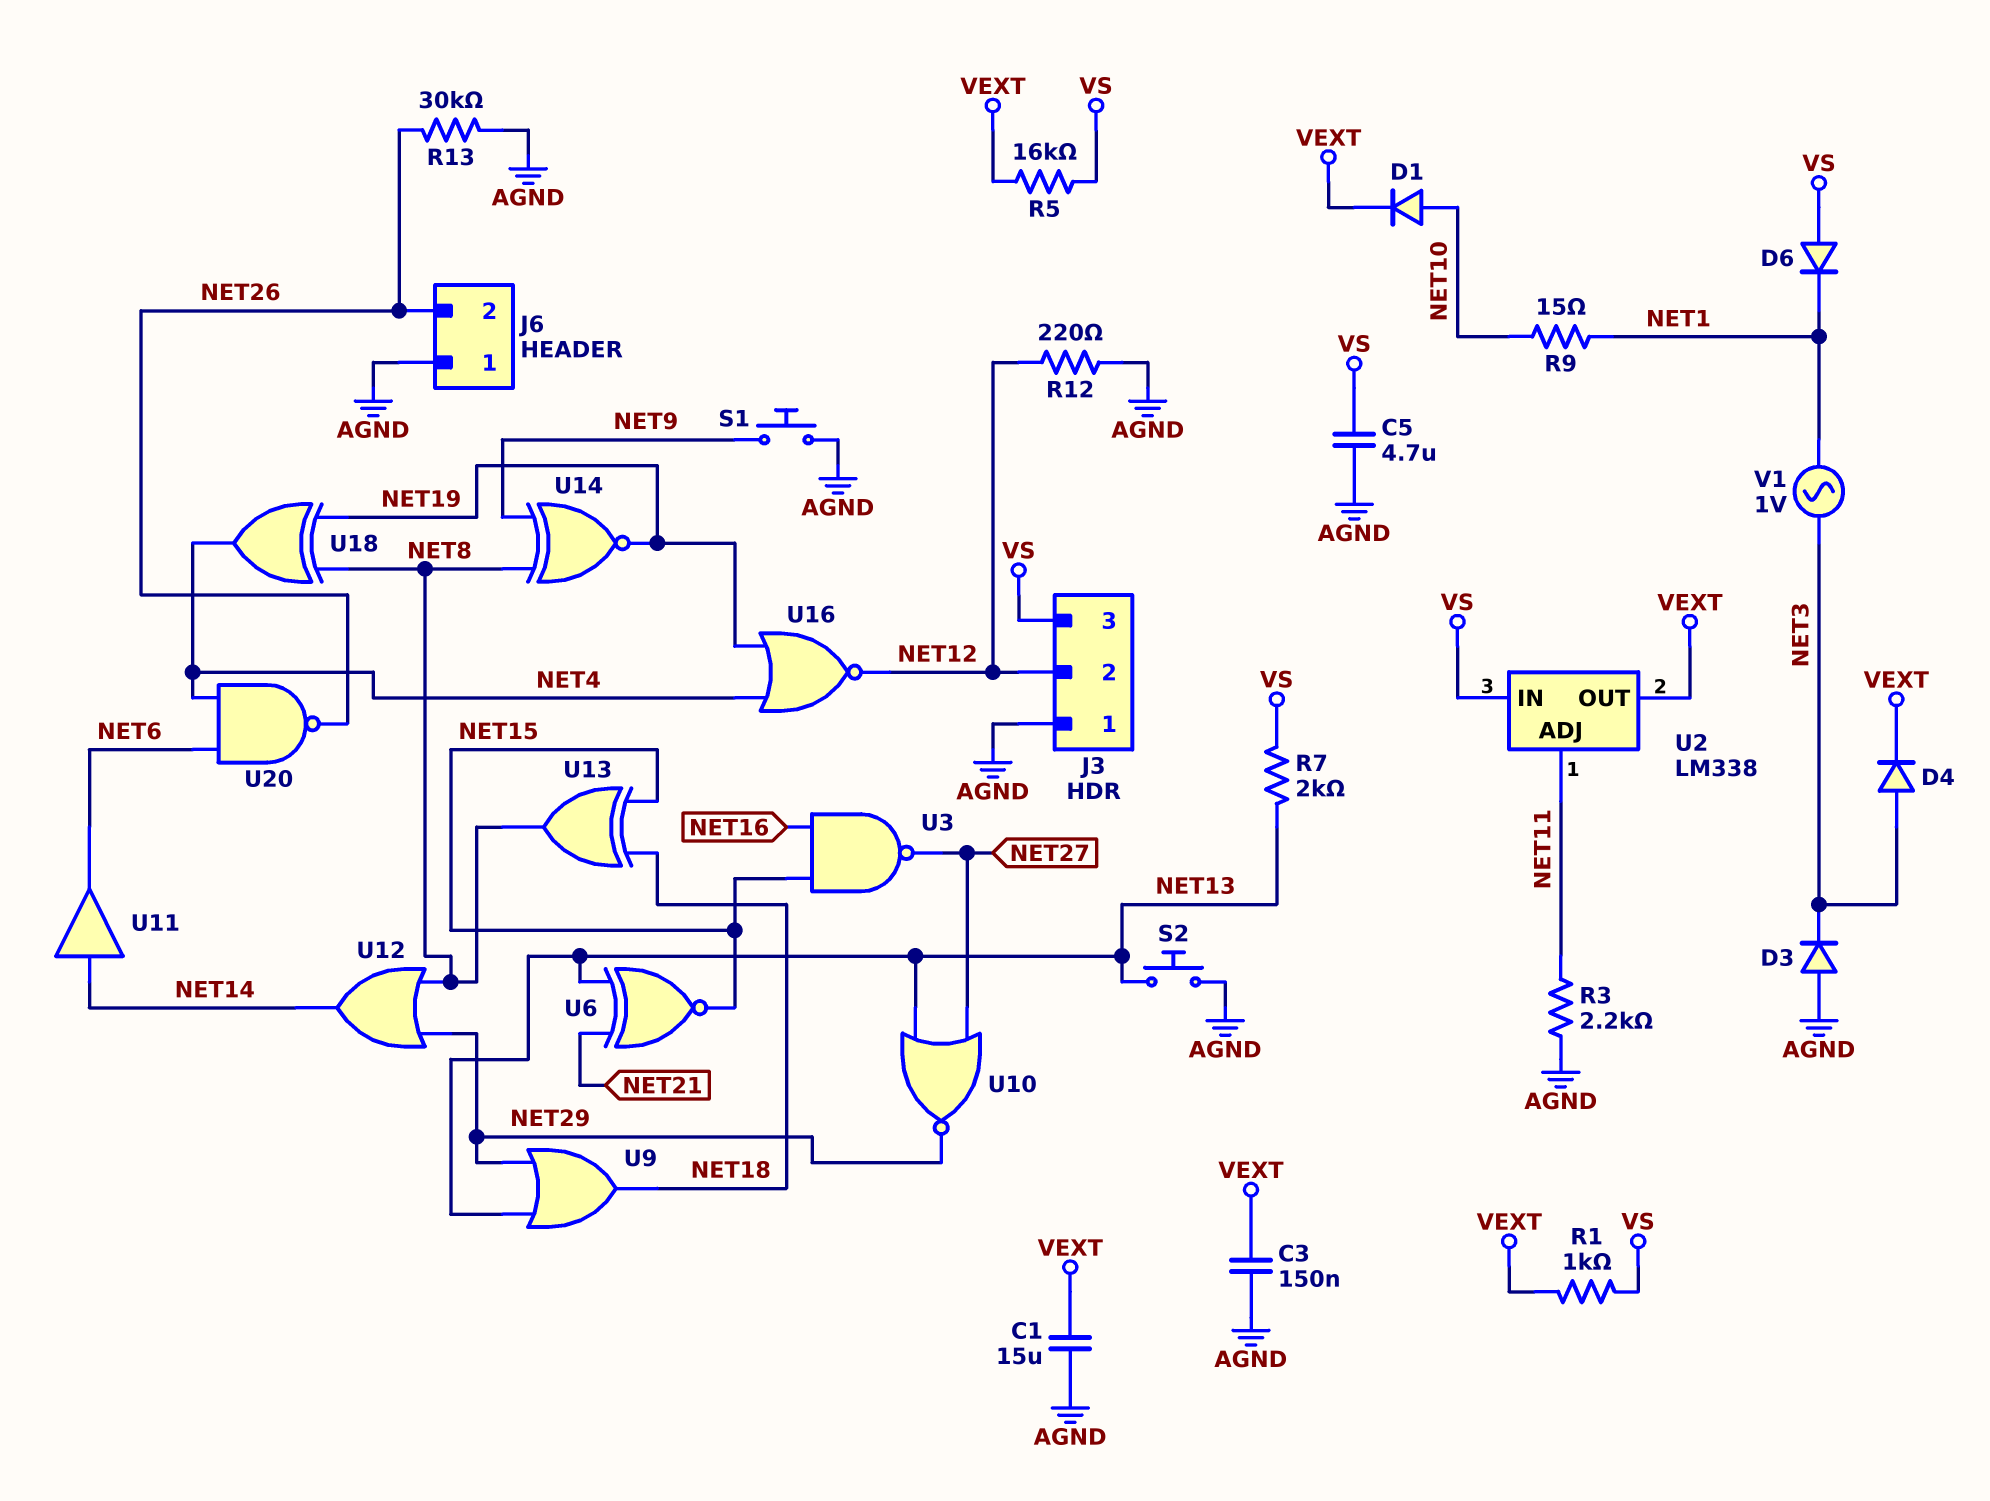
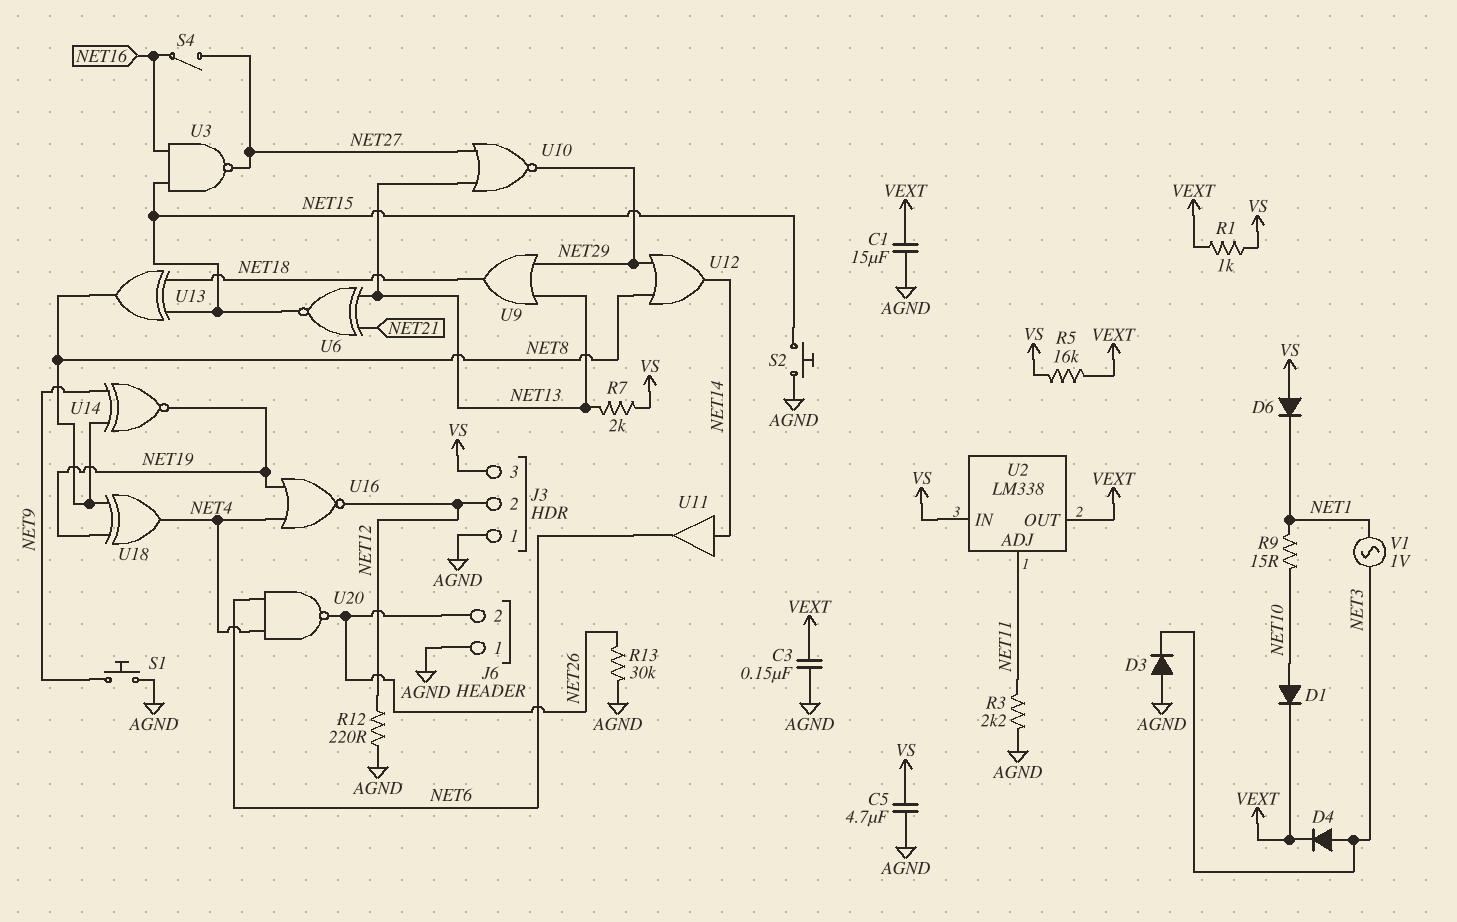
S2: button (AGND, NET13) -> button (AGND, NET15)
S4: none -> switch (NET16, NET27)

